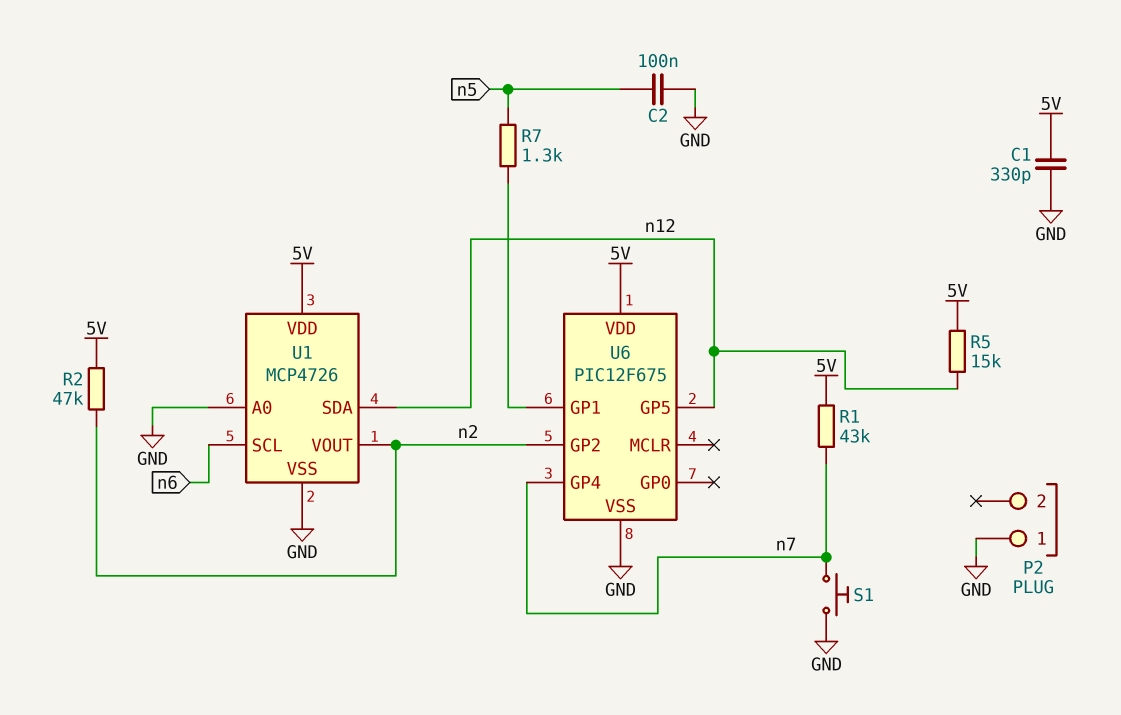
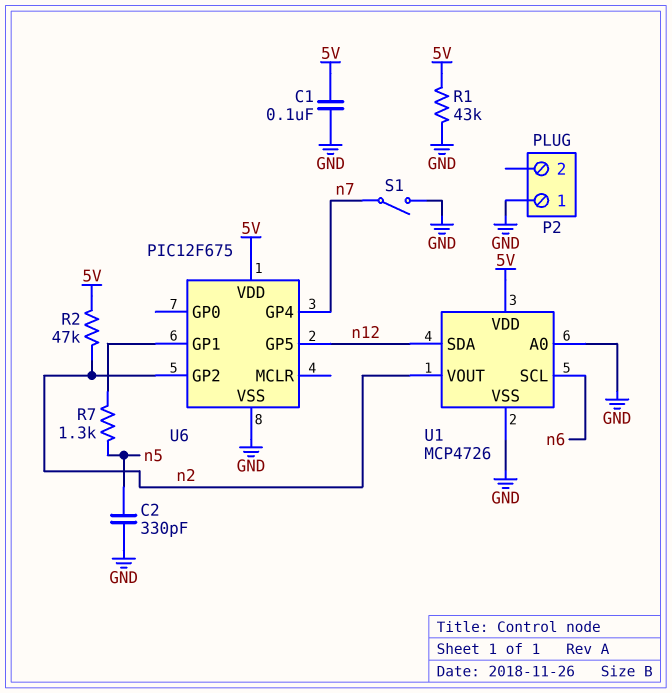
C1: 330pF (5V, GND) -> 100nF (5V, GND)
C2: 100nF (GND, n5) -> 330pF (GND, n5)
R1: 43k (5V, n7) -> 43k (5V, GND)
R5: 15k (5V, n12) -> none
S1: button (GND, n7) -> switch (GND, n7)

